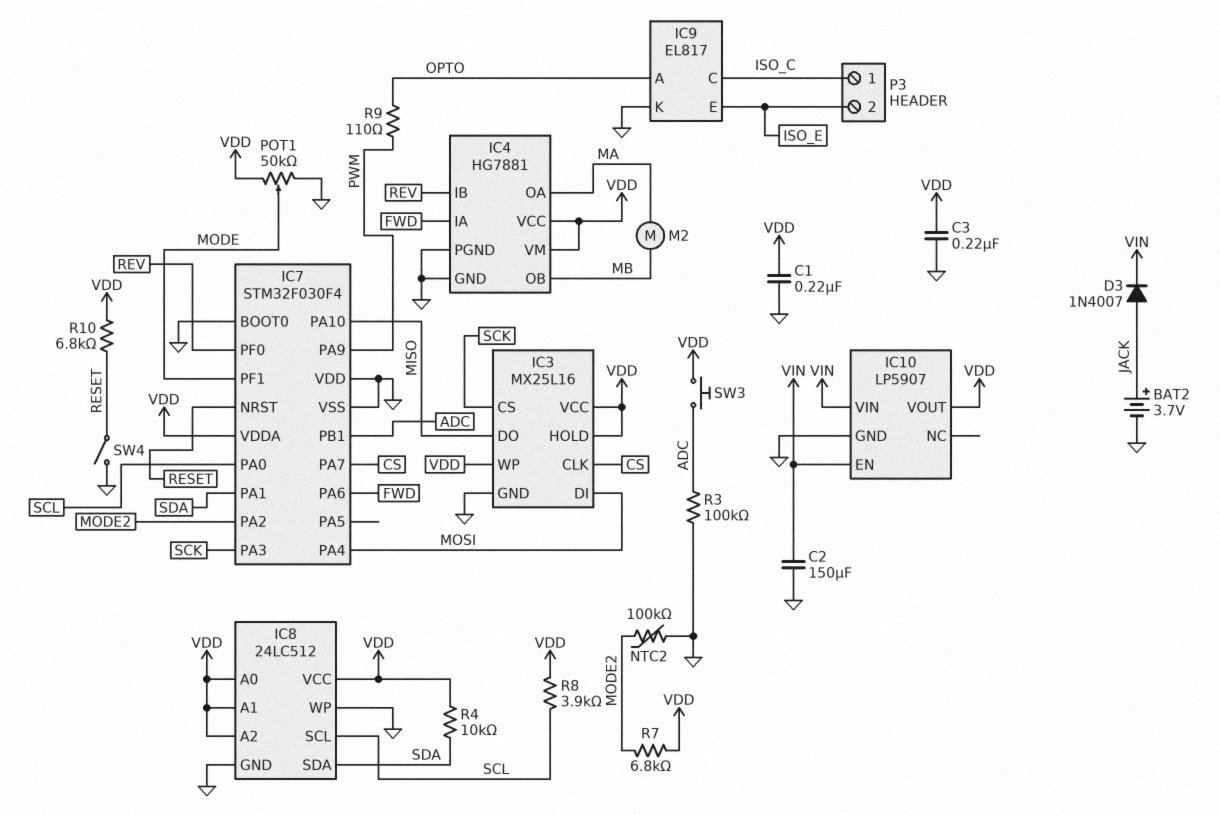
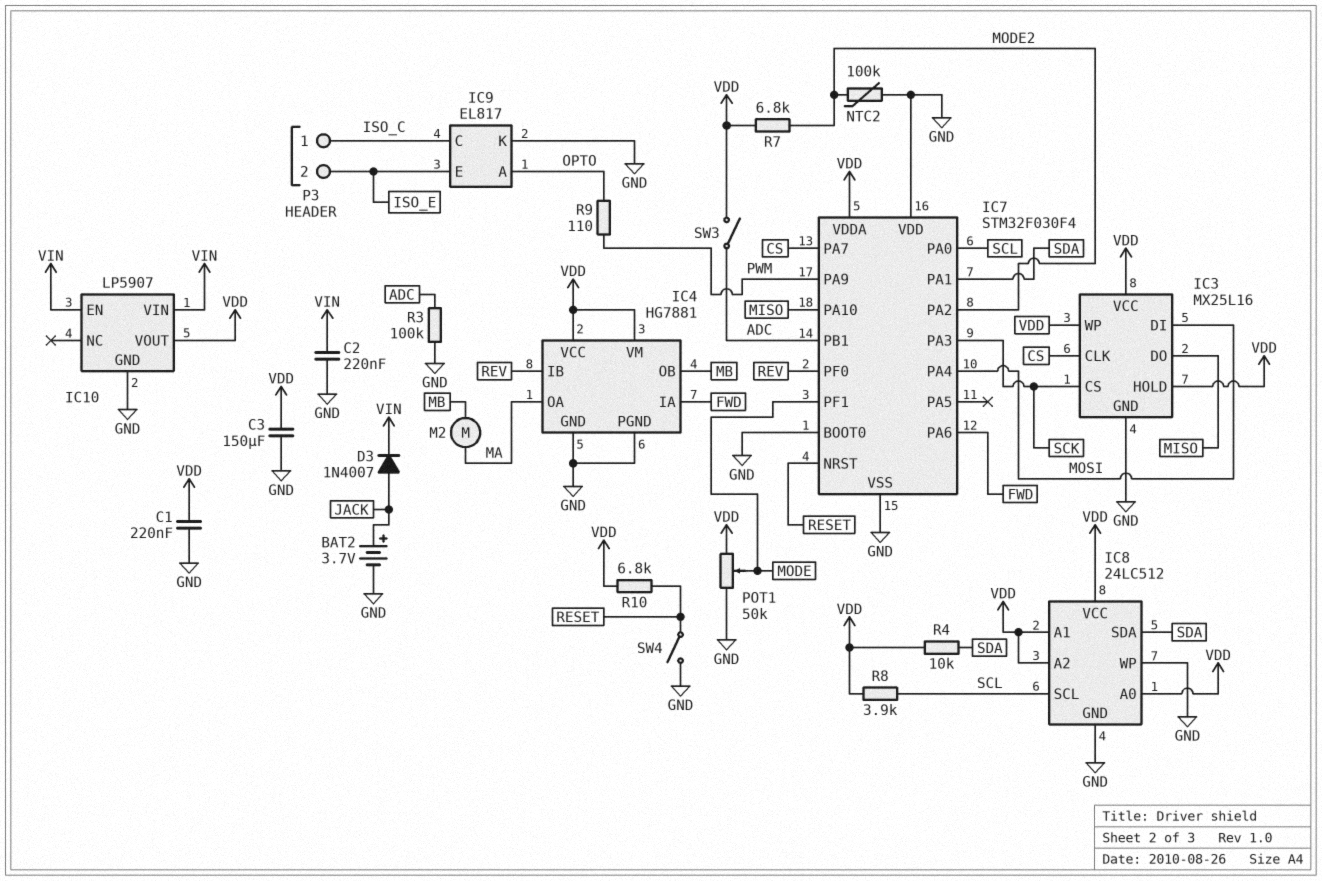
C2: 150uF (GND, VIN) -> 220nF (GND, VIN)
C3: 220nF (GND, VDD) -> 150uF (GND, VDD)
SW3: button (ADC, VDD) -> switch (ADC, VDD)

